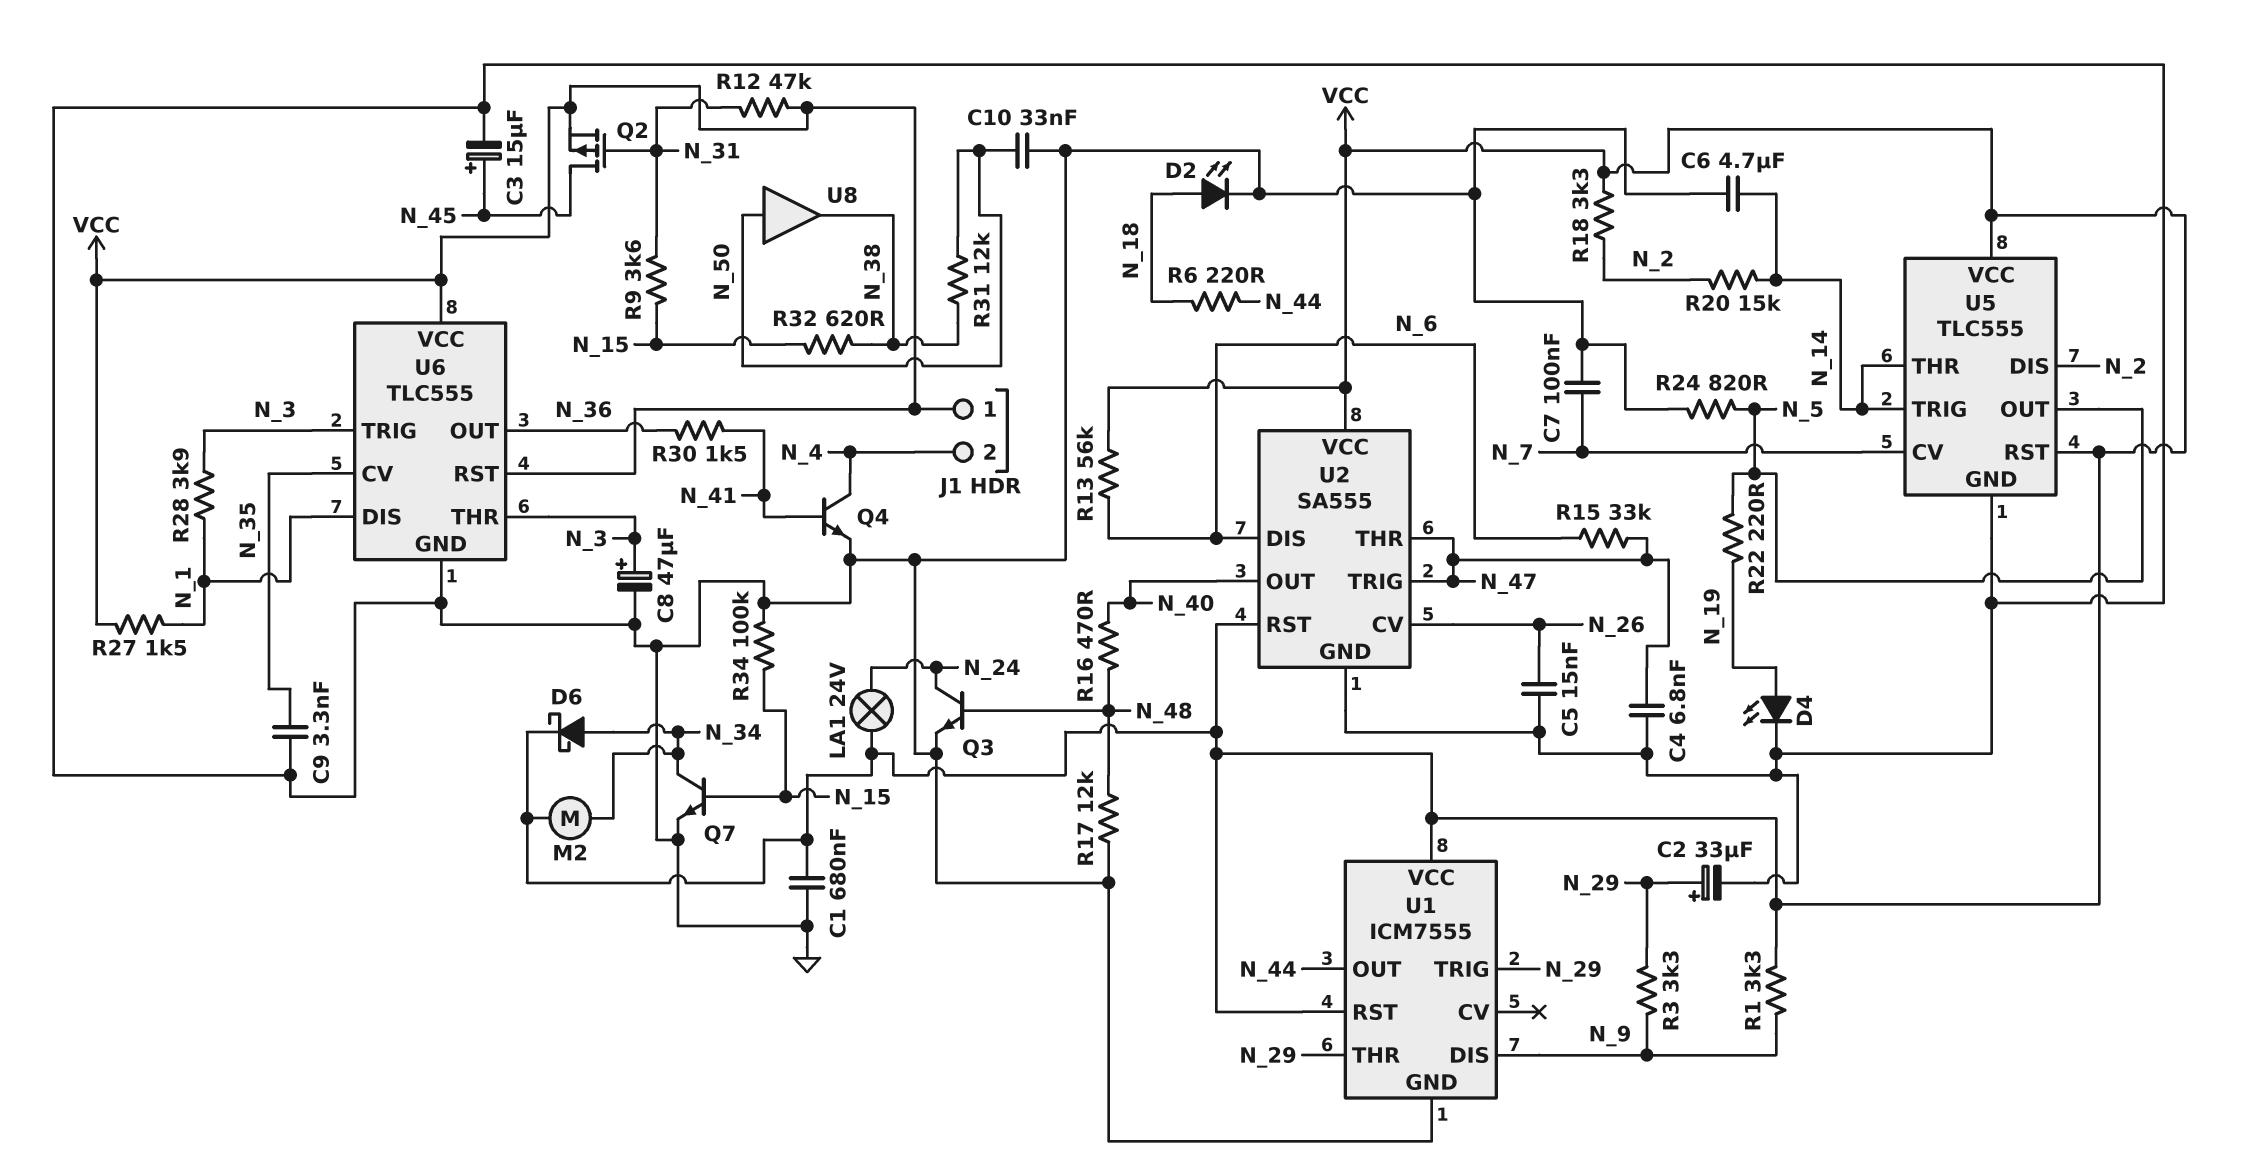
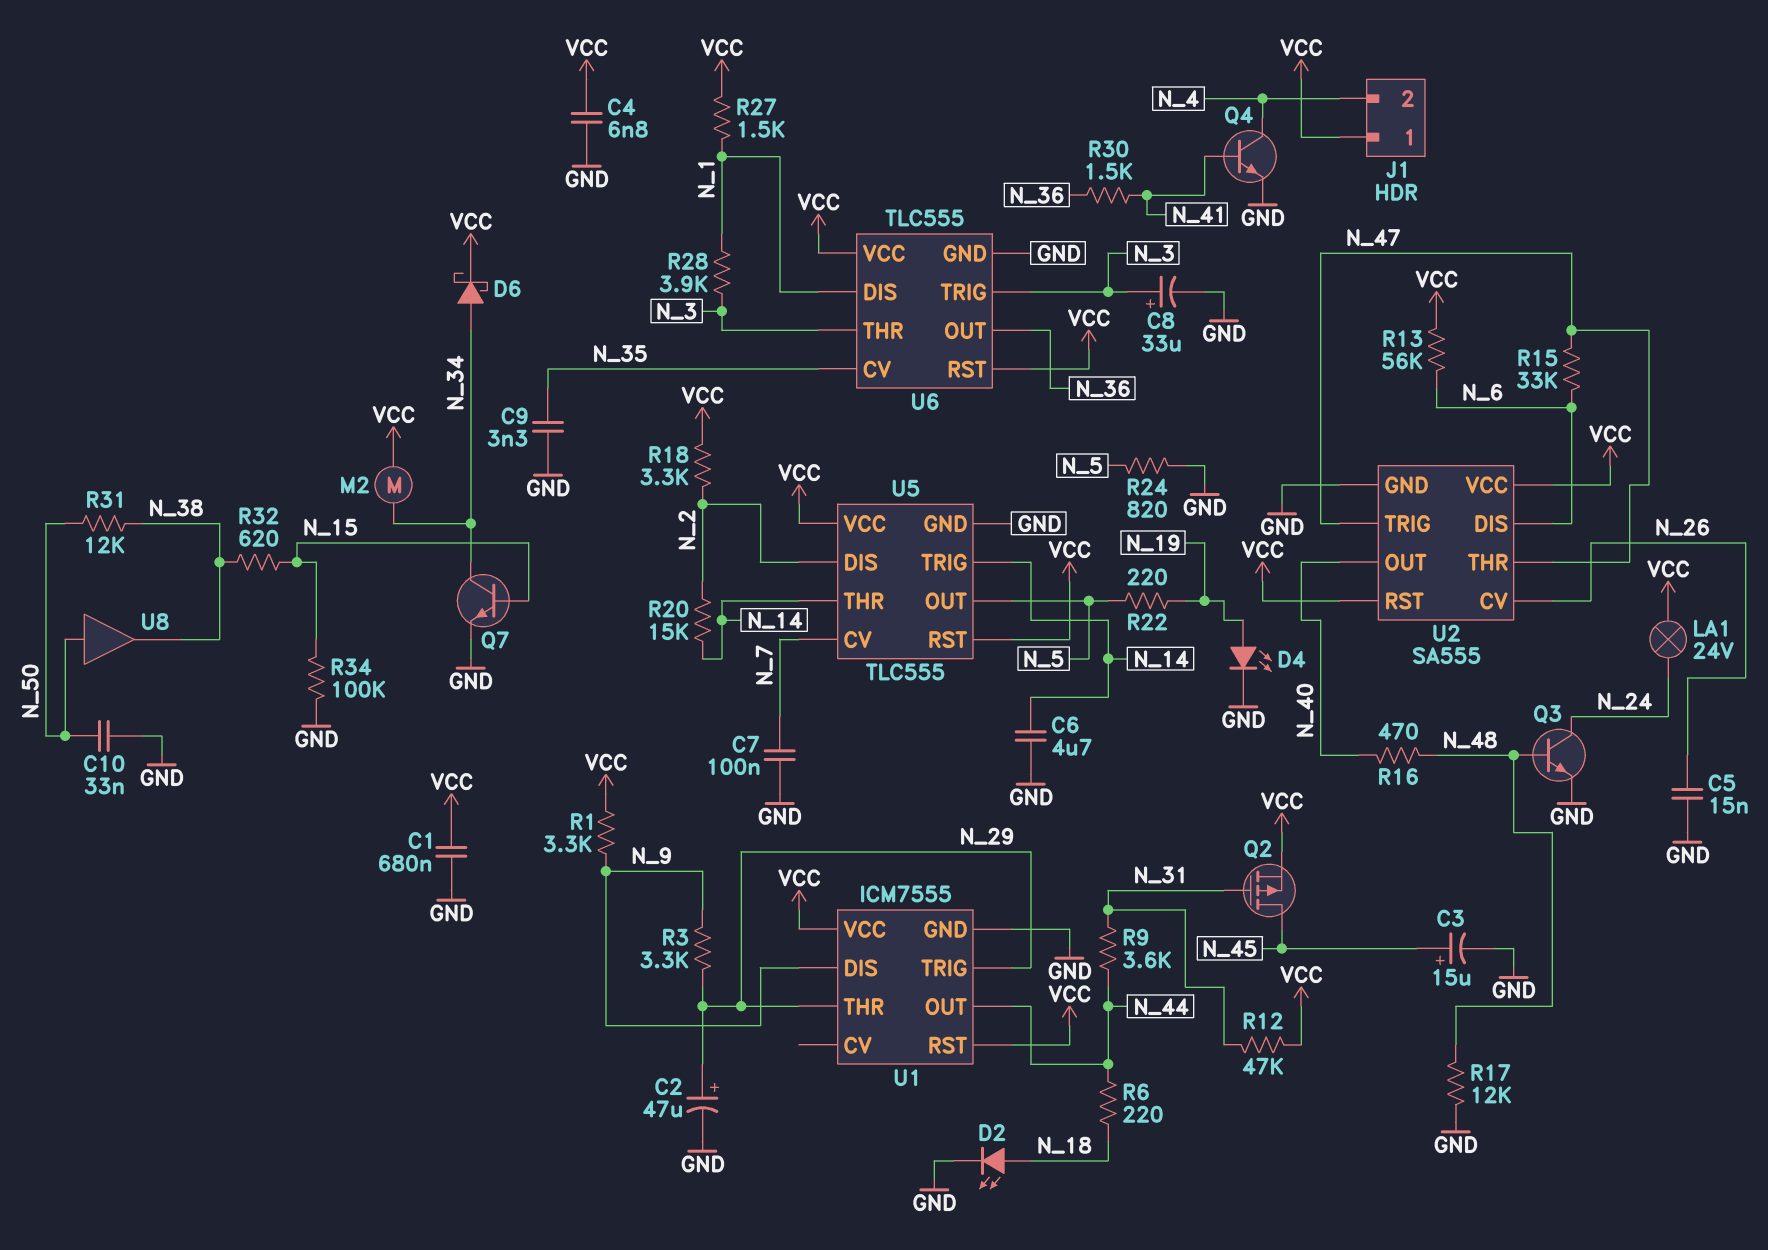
C2: 33uF (plus N_29, minus GND) -> 47uF (plus N_29, minus GND)
C4: 6.8nF (GND, N_47) -> 6.8nF (GND, VCC)
C8: 47uF (plus N_3, minus GND) -> 33uF (plus N_3, minus GND)
R9: 3.6k (N_15, N_31) -> 3.6k (N_31, N_44)

